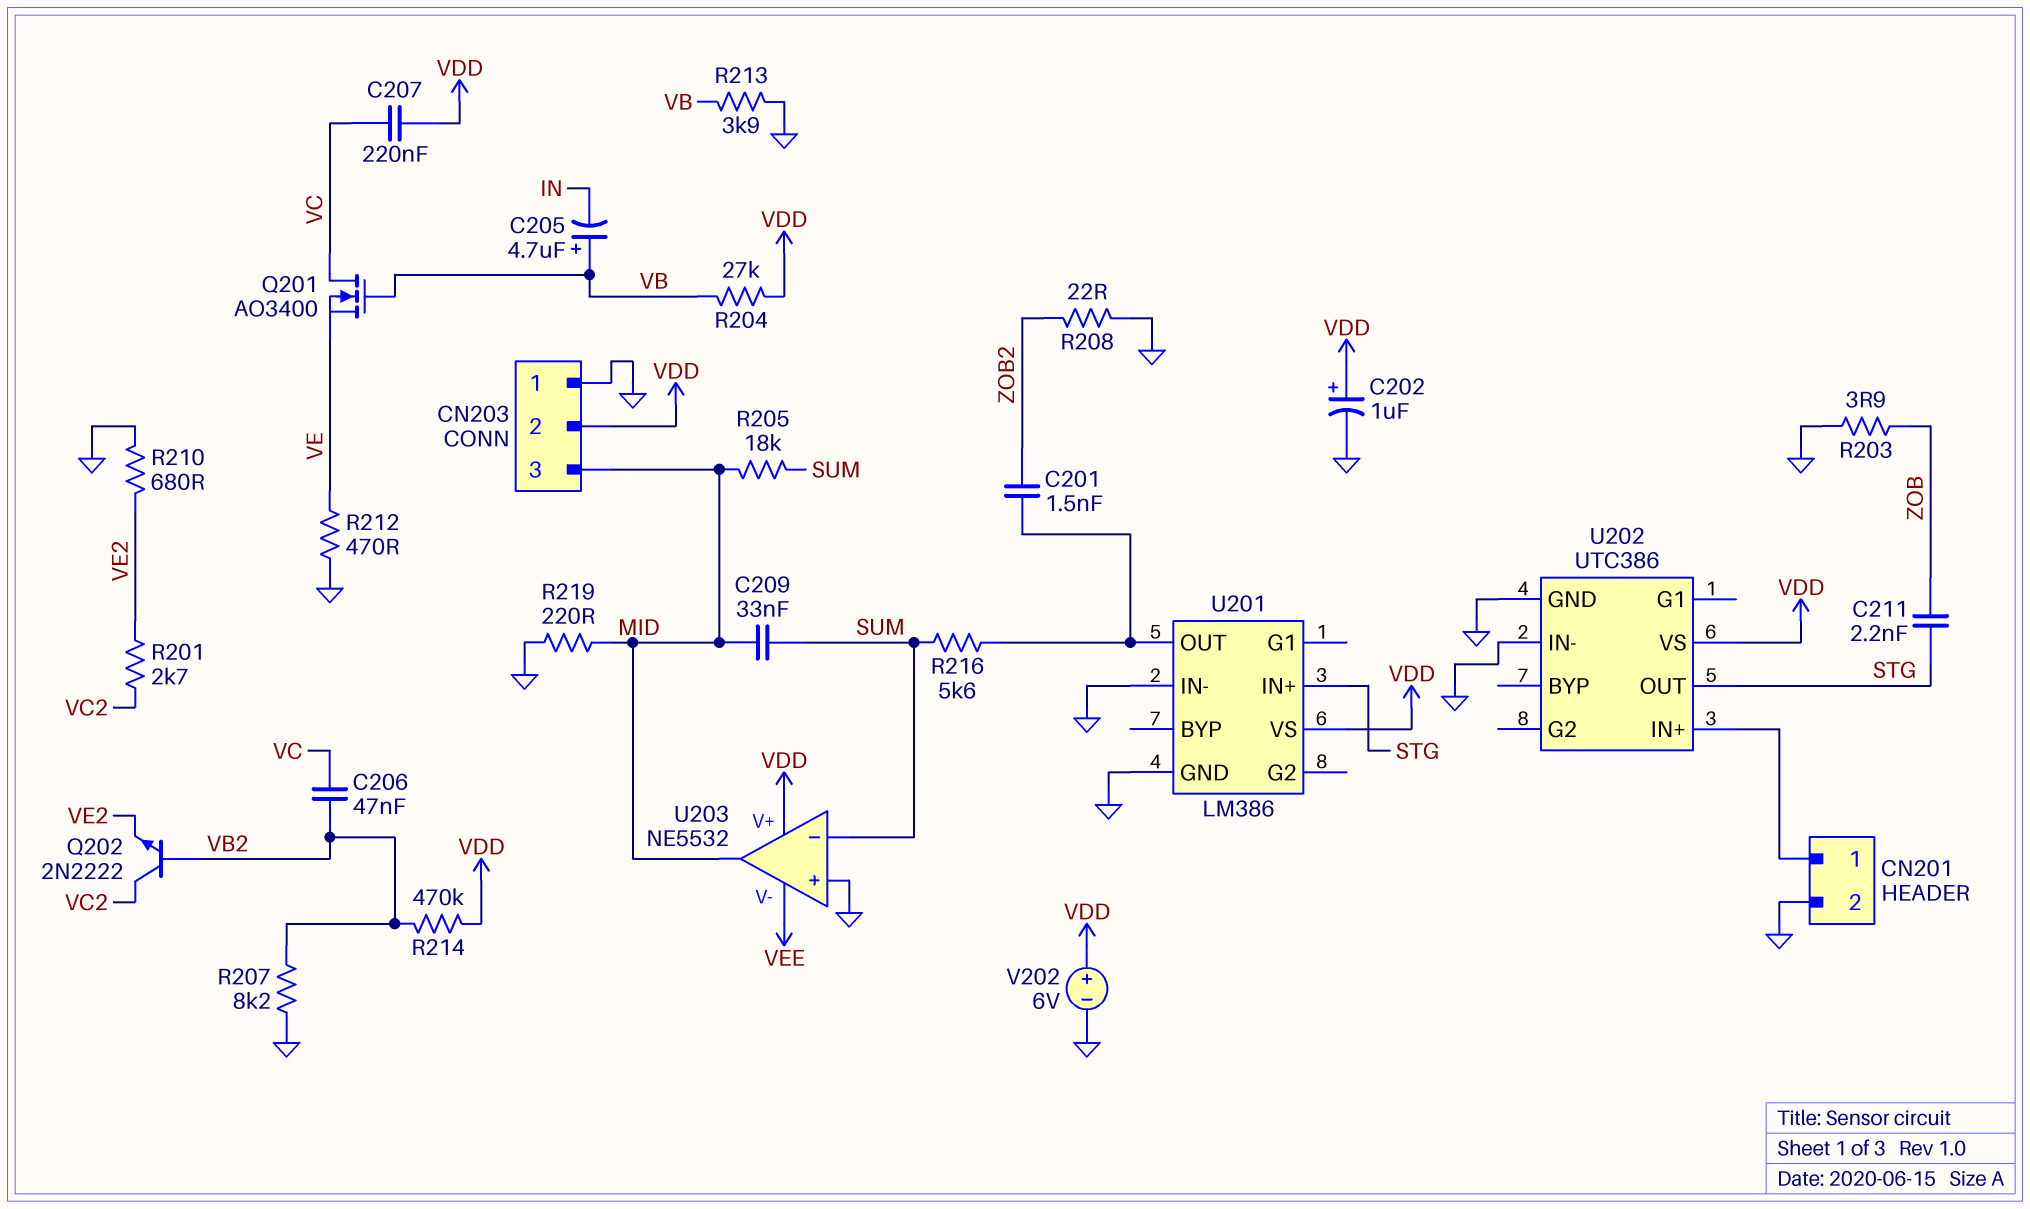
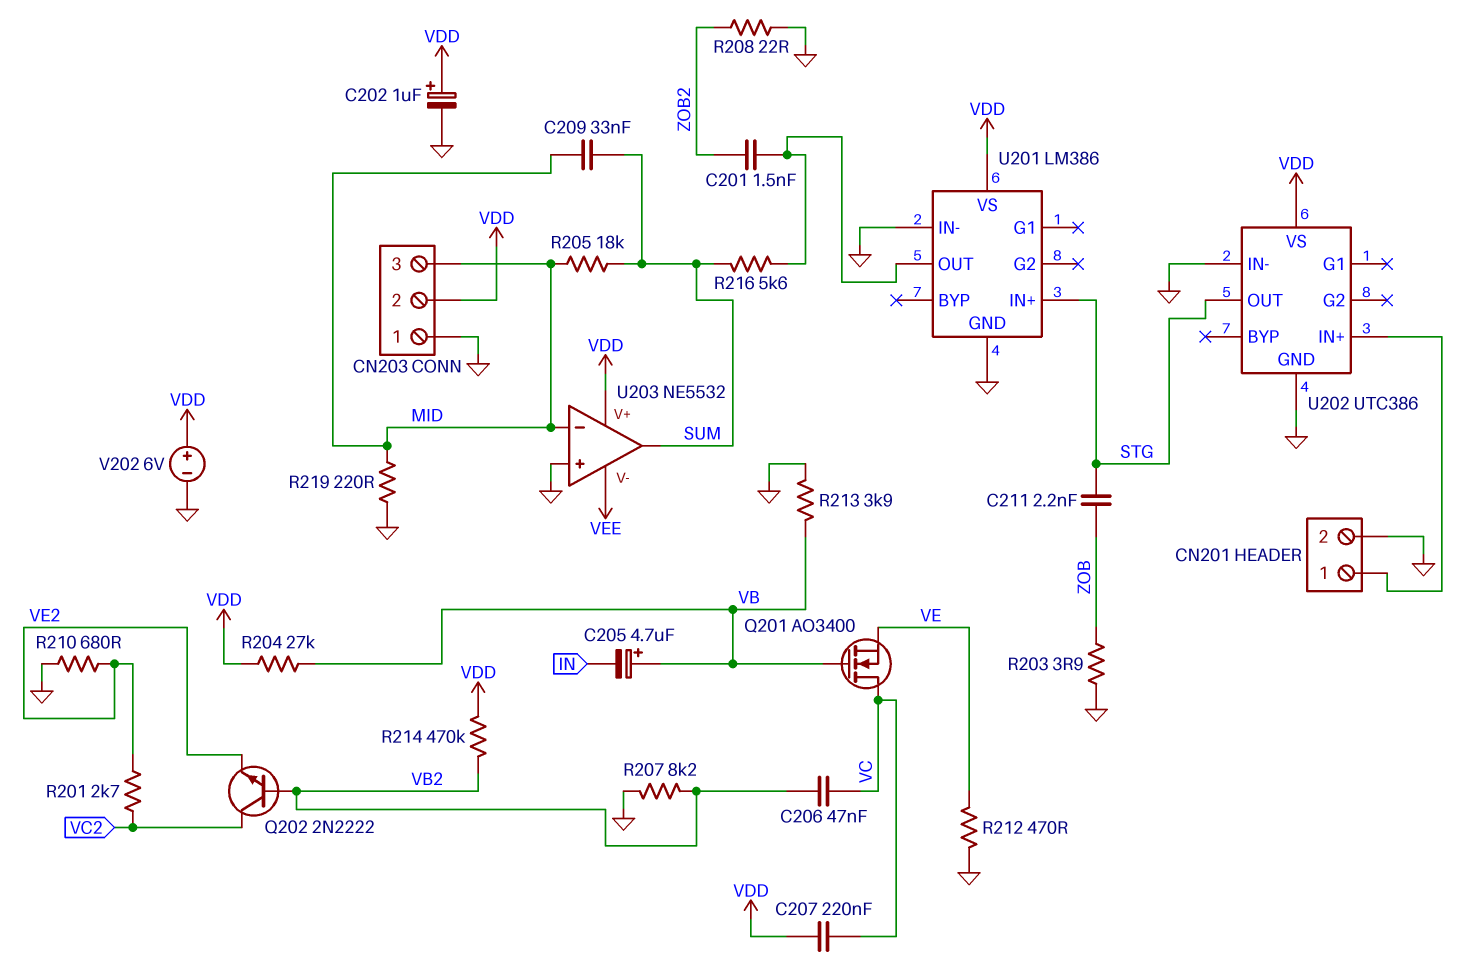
U203 pin in-: SUM -> MID
U203 pin out: MID -> SUM

